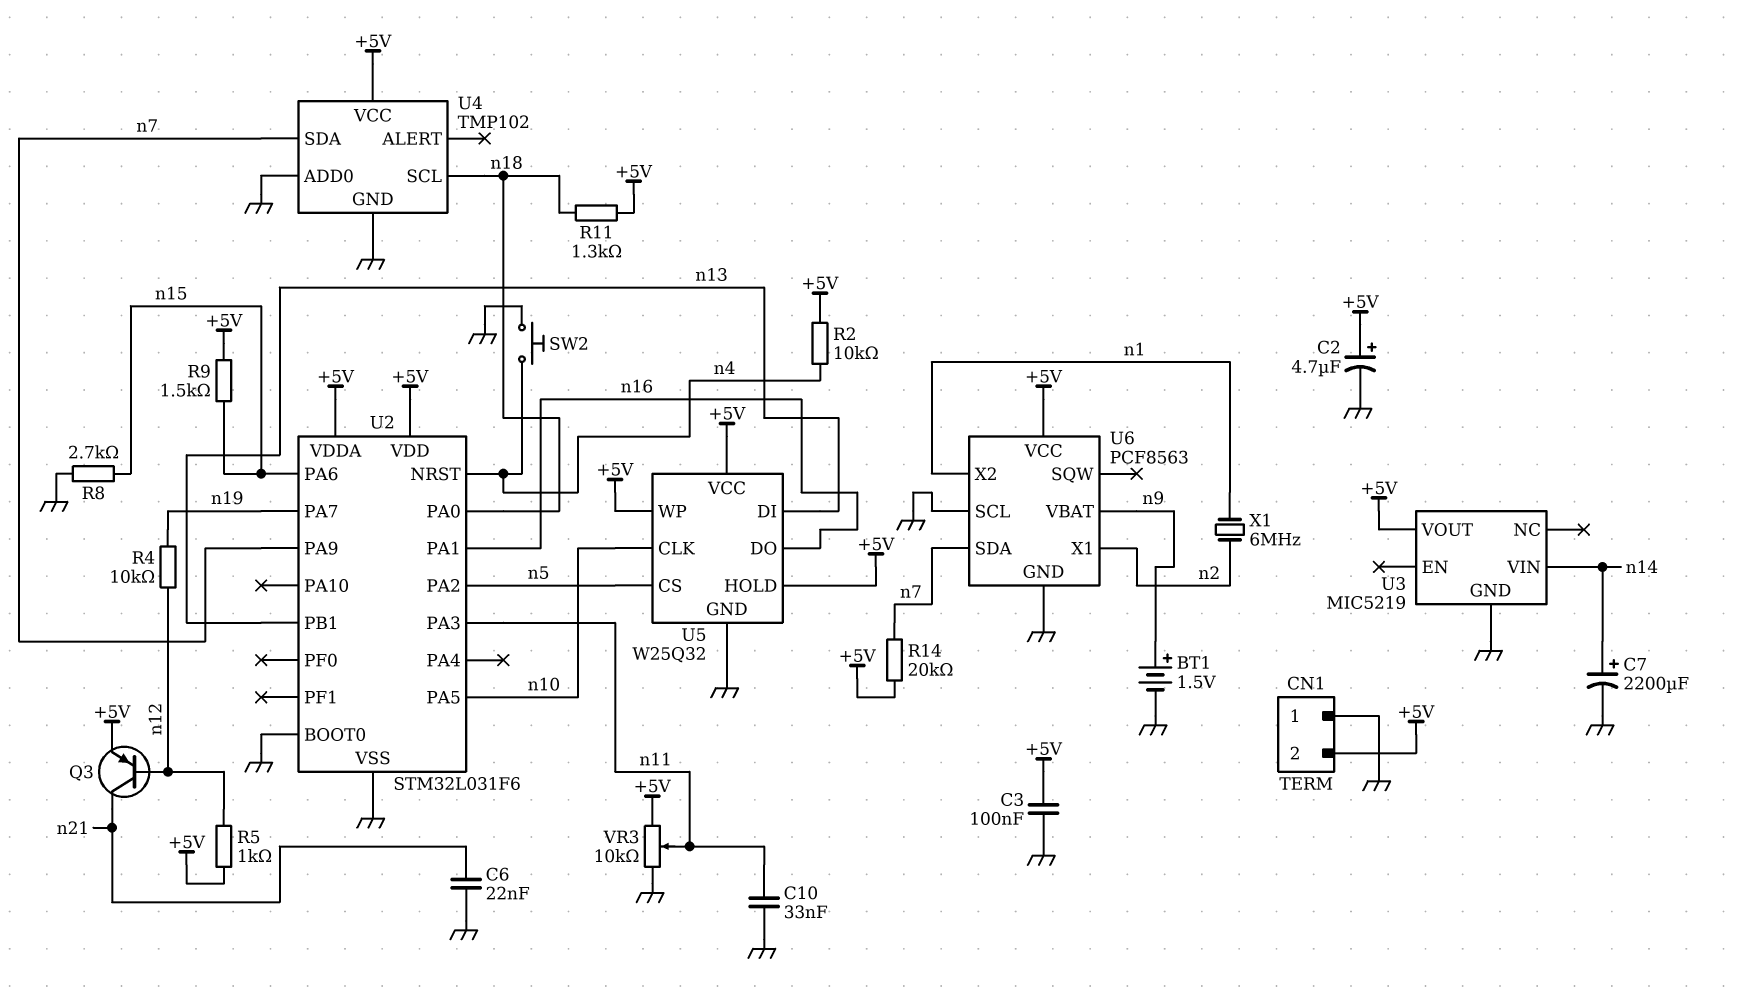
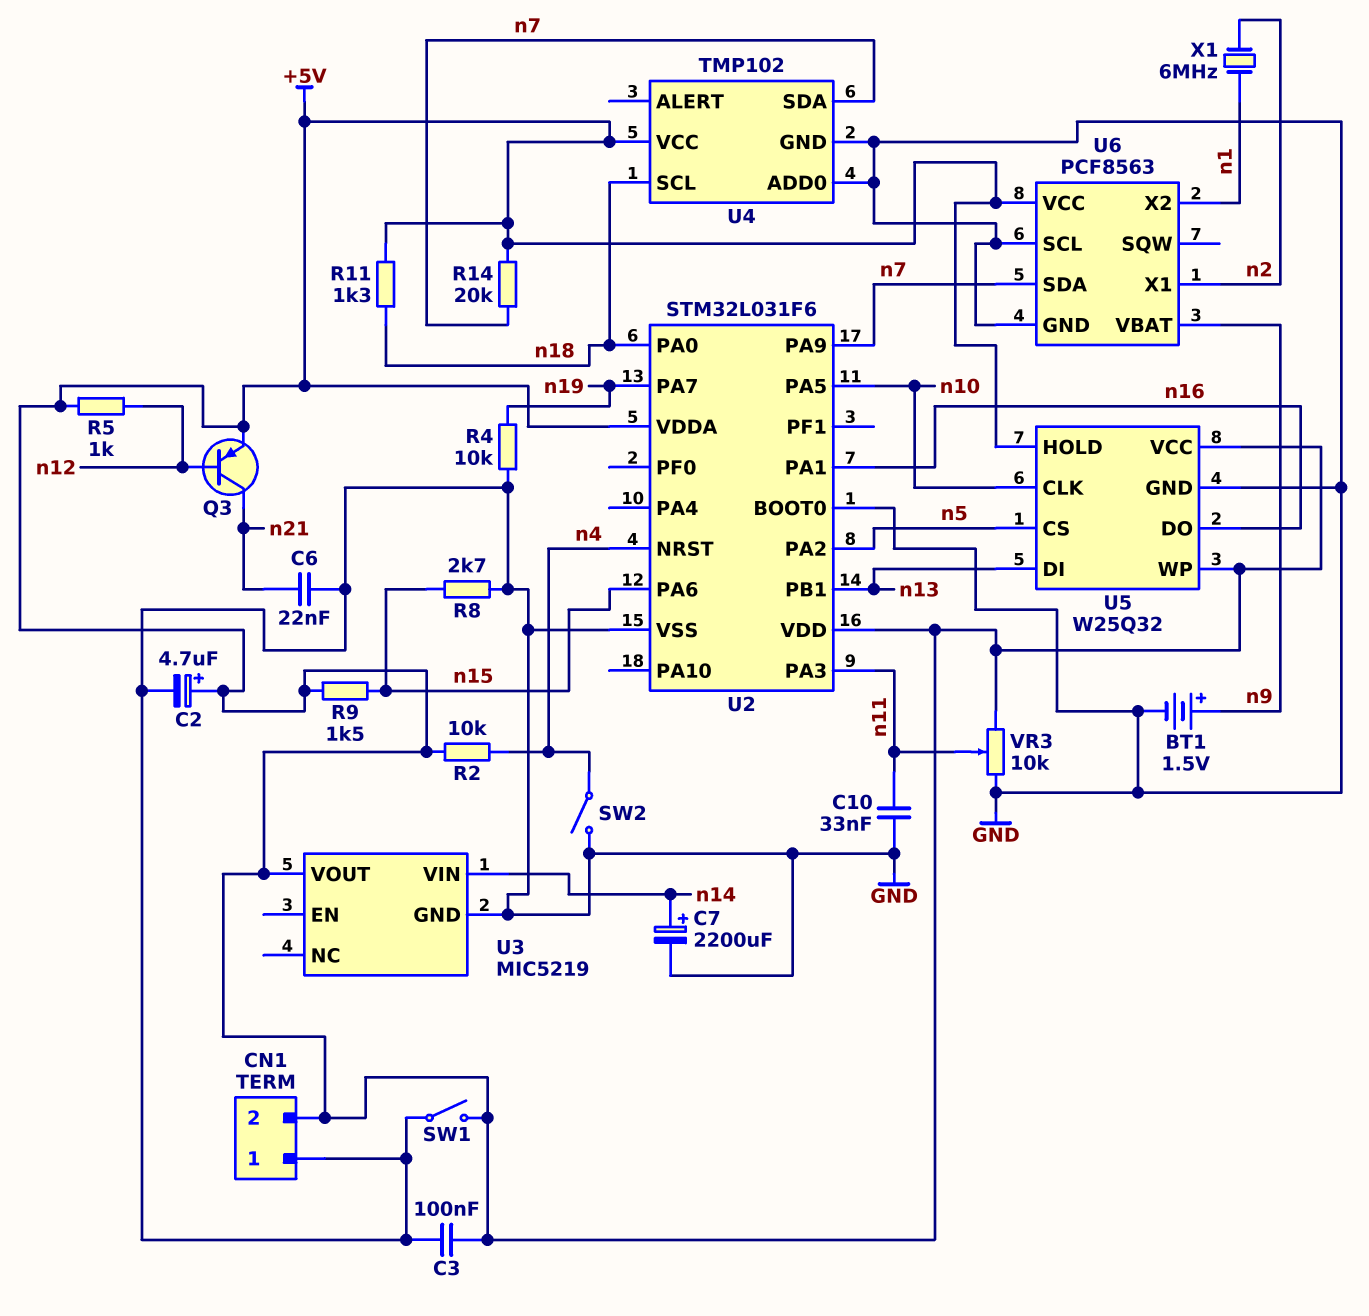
R4: 10k (n12, n19) -> 10k (GND, n19)
SW1: none -> switch (+5V, GND)
SW2: button (GND, n4) -> switch (GND, n4)

